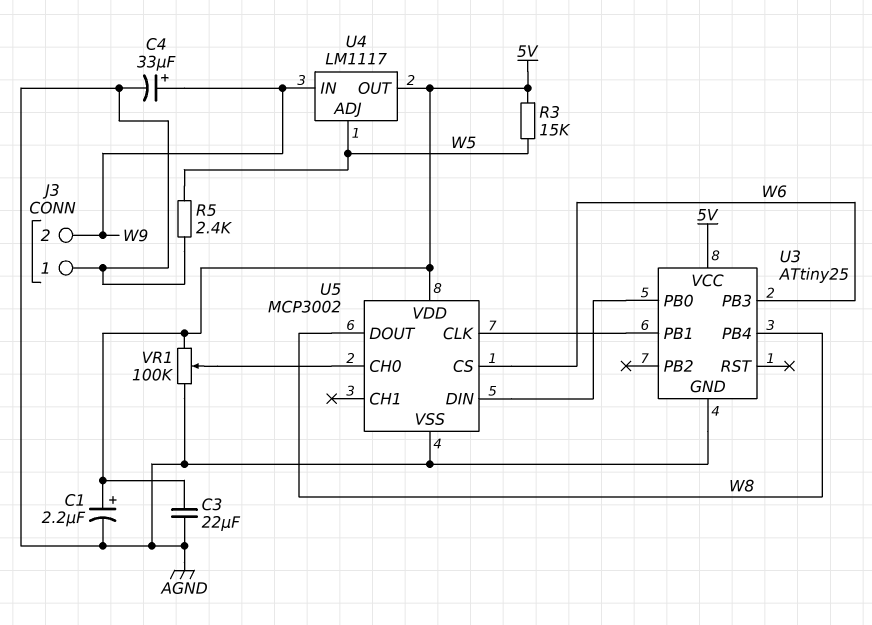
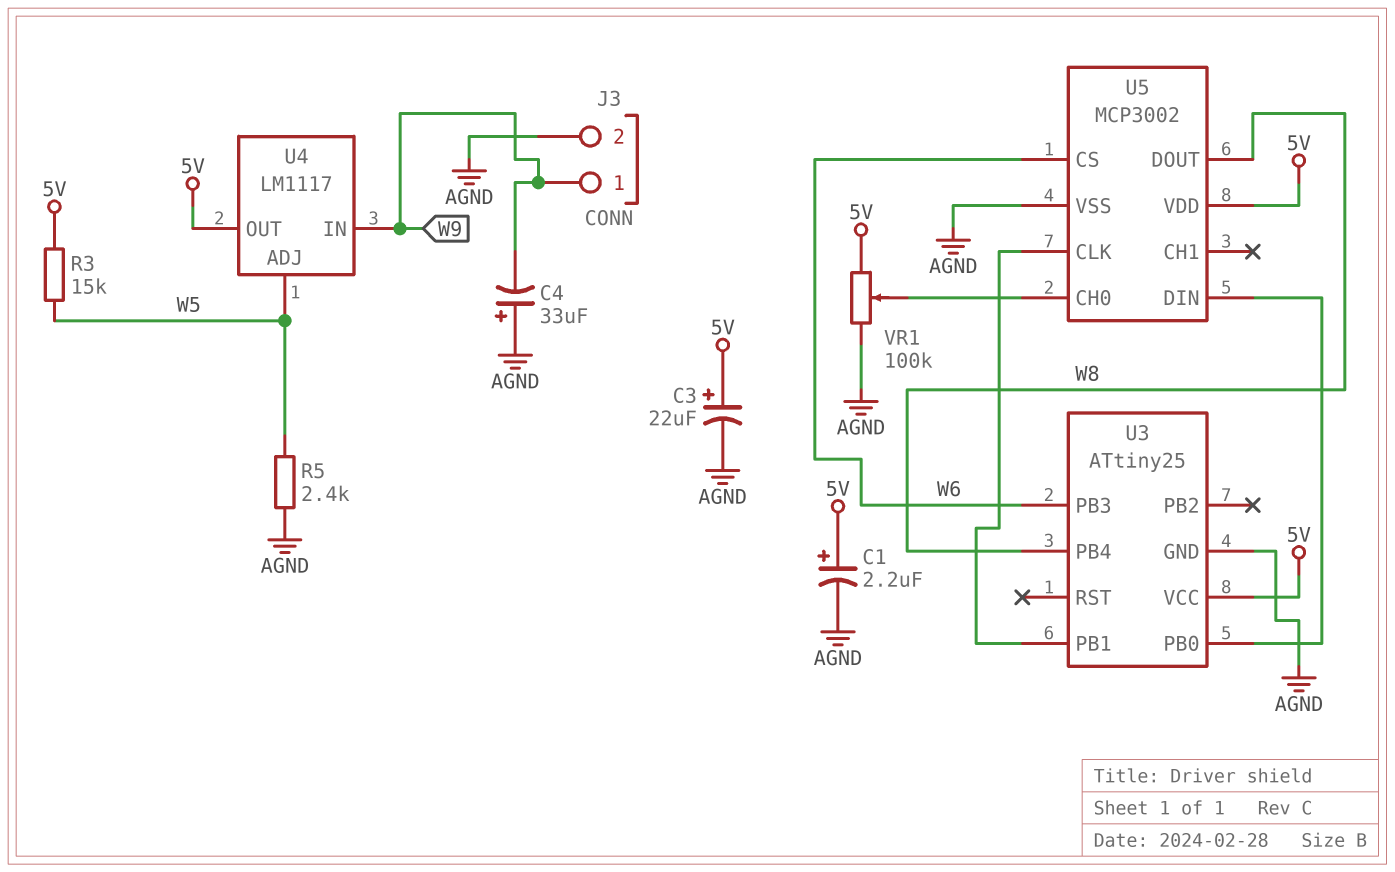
C3: 22uF (5V, AGND) -> 22uF (plus 5V, minus AGND)
C4: 33uF (plus W9, minus AGND) -> 33uF (plus AGND, minus W9)
J3 pin 1: AGND -> W9
J3 pin 2: W9 -> AGND

